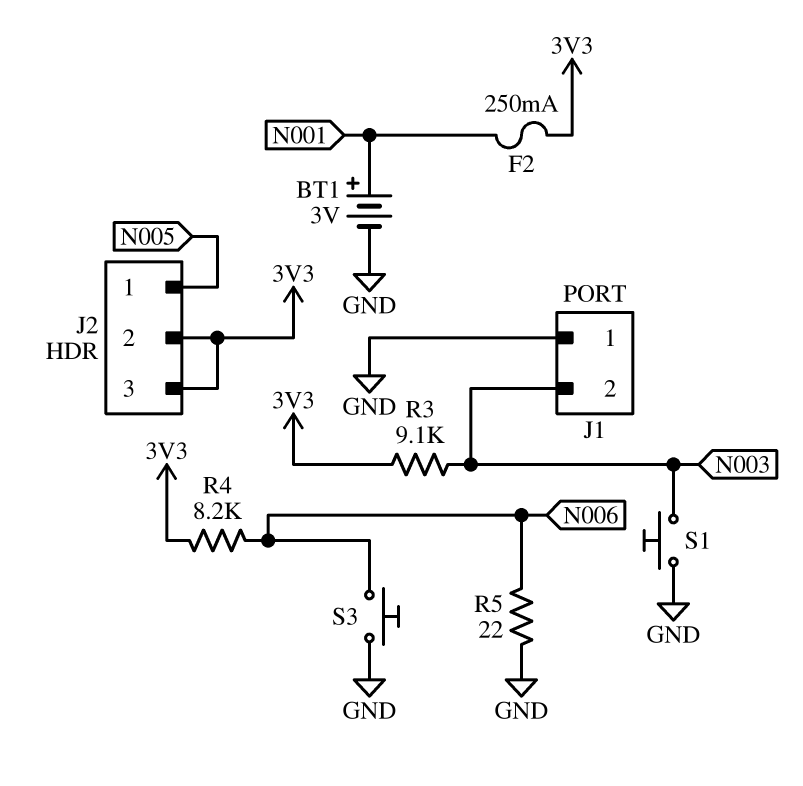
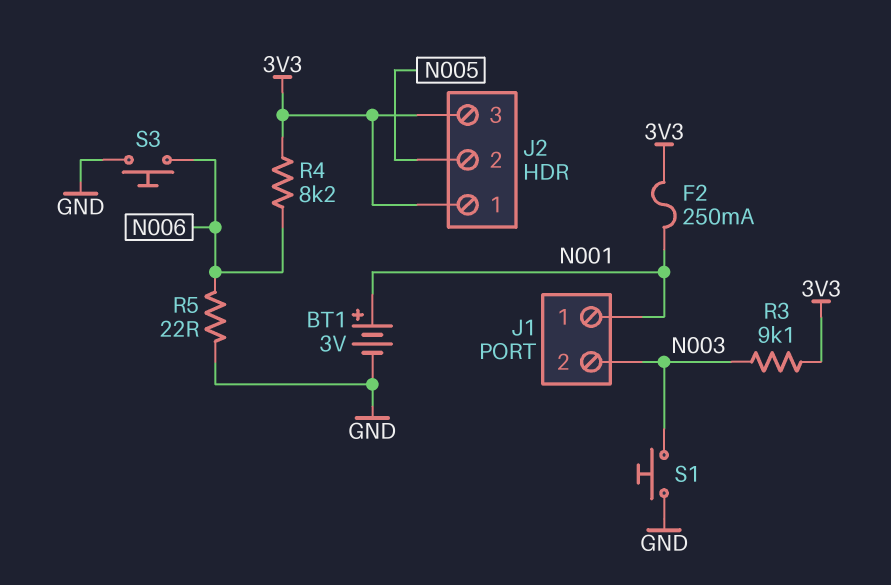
J1 pin 1: GND -> N001
J2 pin 1: N005 -> 3V3
J2 pin 2: 3V3 -> N005

